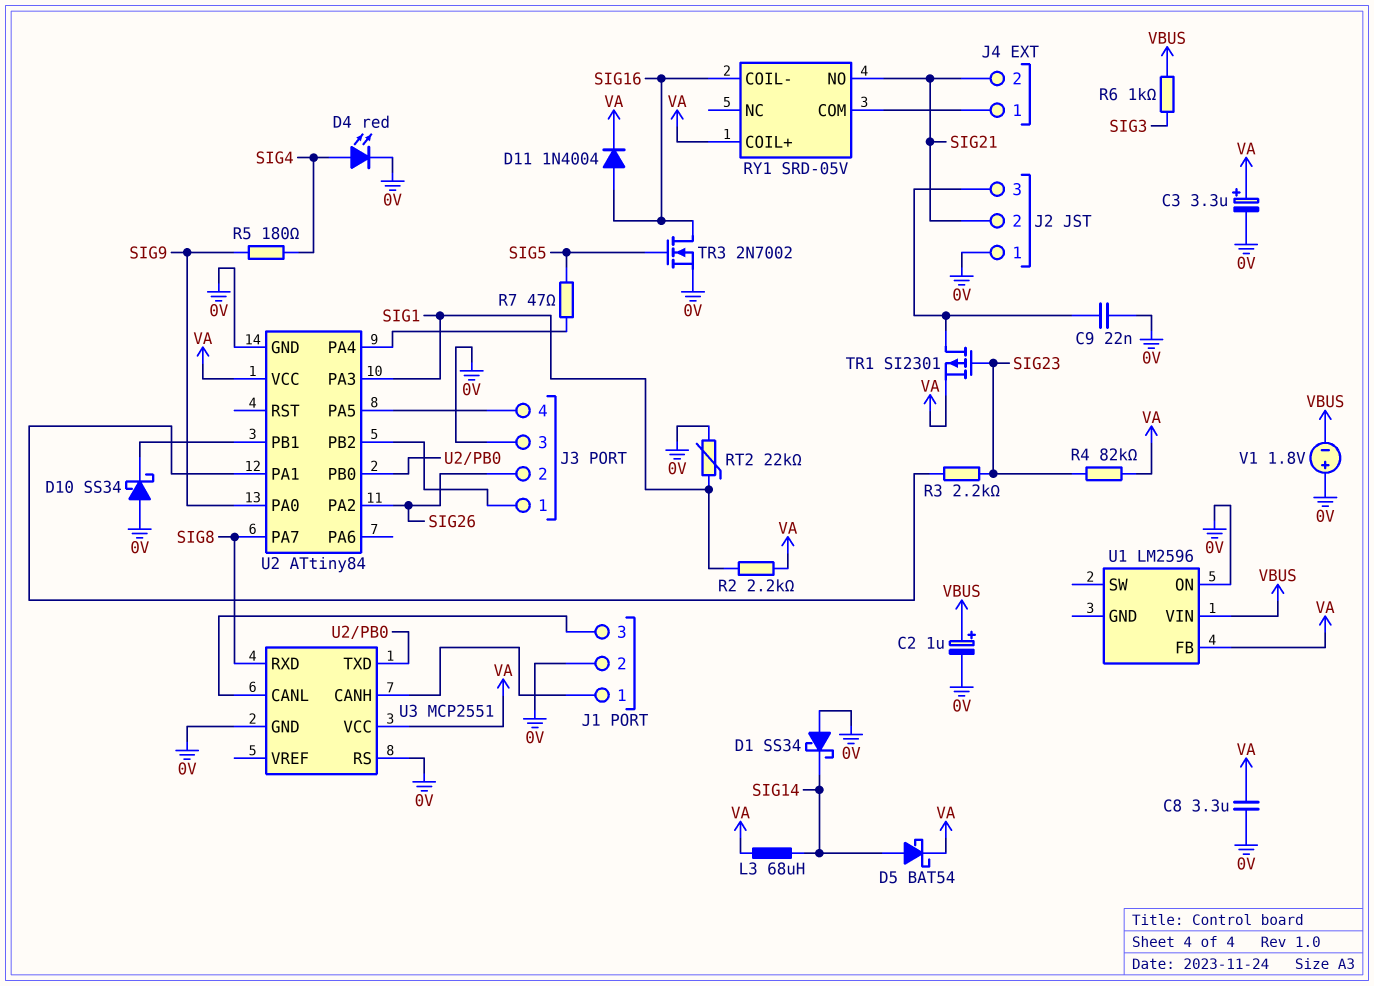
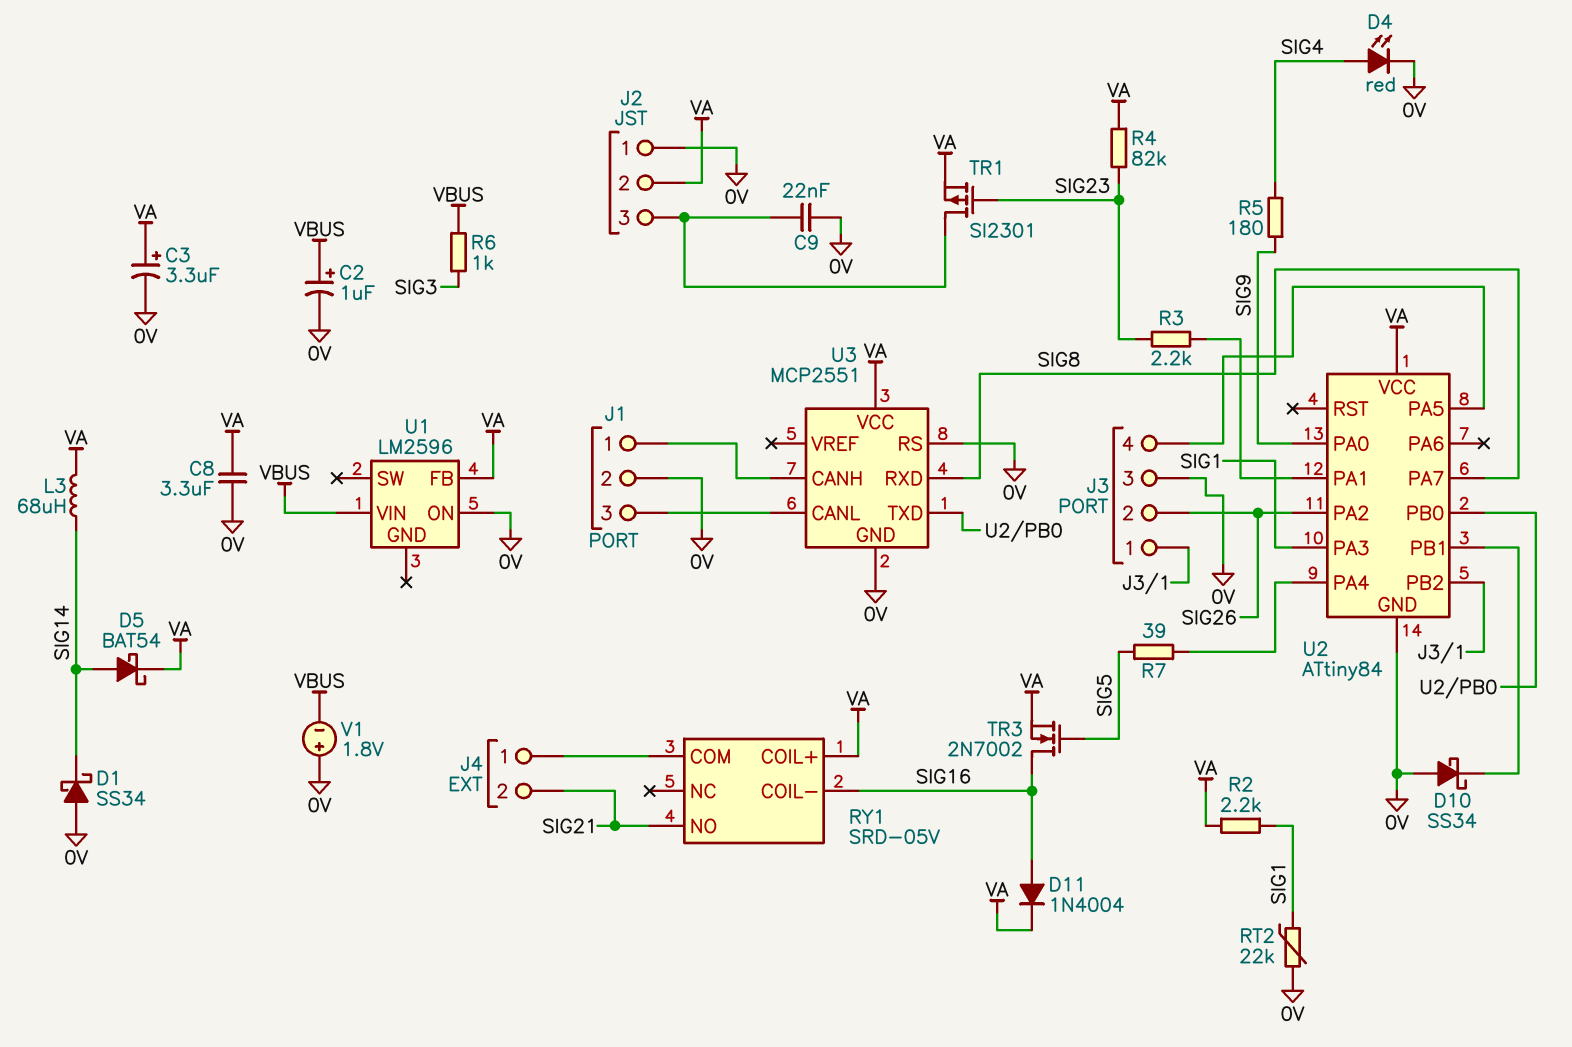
J2 pin 2: SIG21 -> VA
R7: 47 (SIG5, U2/PA4) -> 39 (SIG5, U2/PA4)
TR3: NMOS 2N7002 (G SIG5, D SIG16, S 0V) -> NMOS 2N7002 (G SIG5, D SIG16, S VA)

